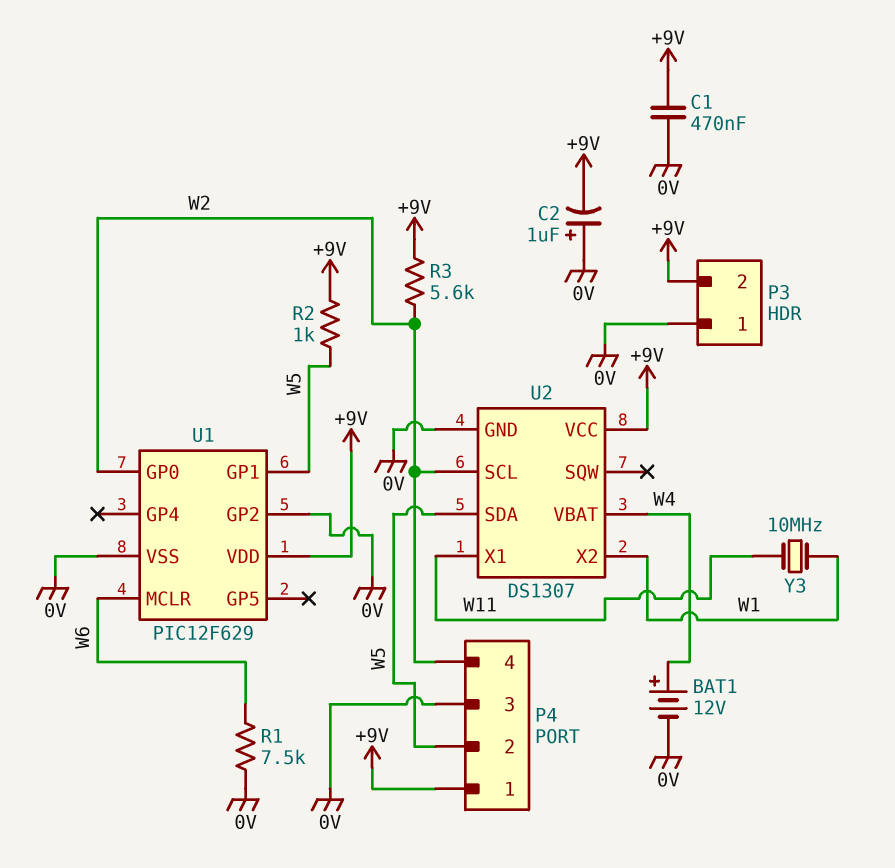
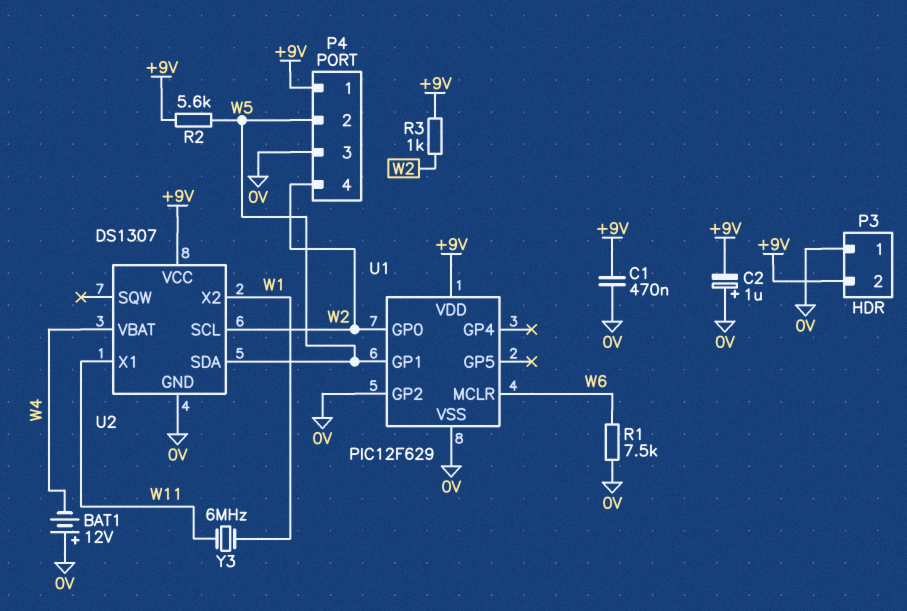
BAT1: 12V (plus W4, minus 0V) -> 12V (plus 0V, minus W4)
R2: 1k (+9V, W5) -> 5.6k (+9V, W5)
R3: 5.6k (+9V, W2) -> 1k (+9V, W2)
Y3: 10MHz (W1, W11) -> 6MHz (W1, W11)

